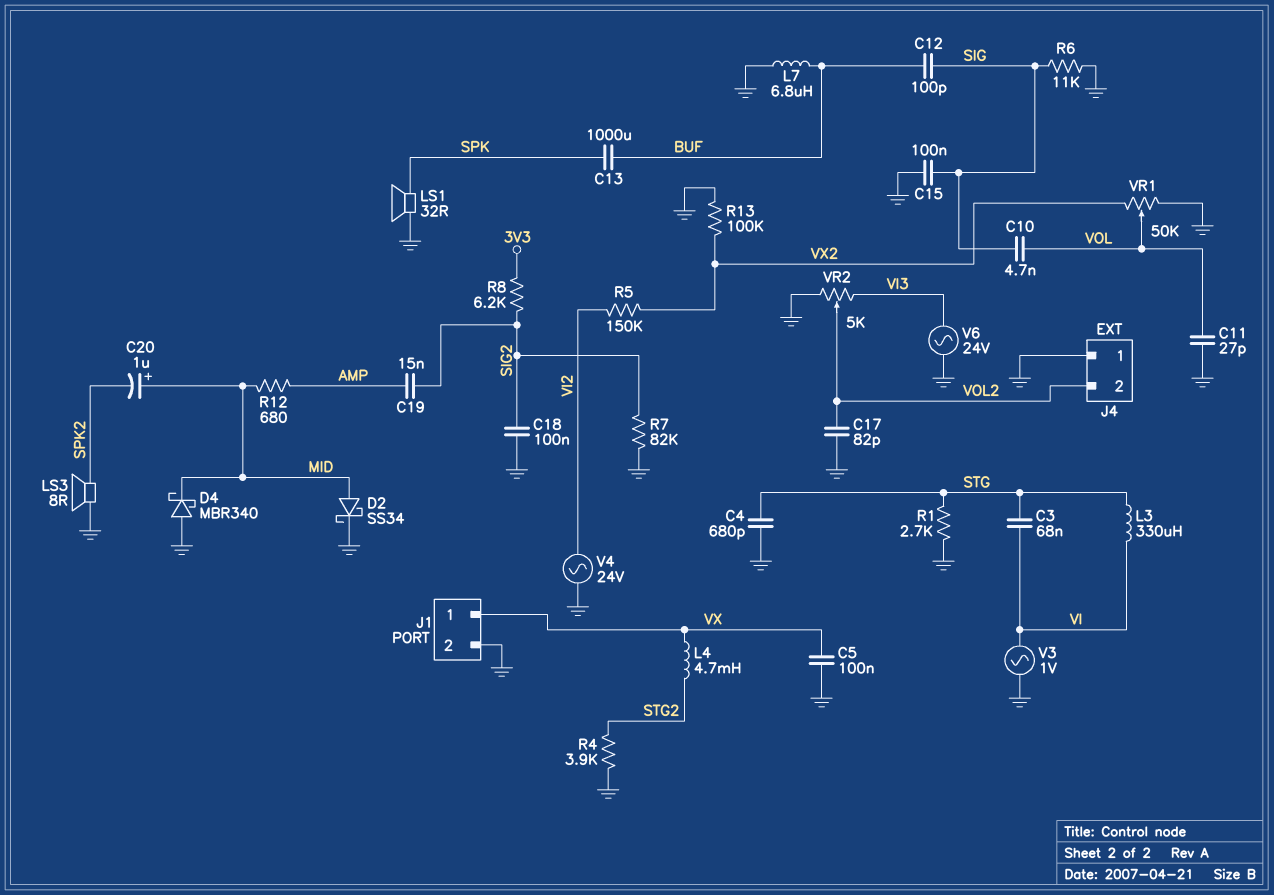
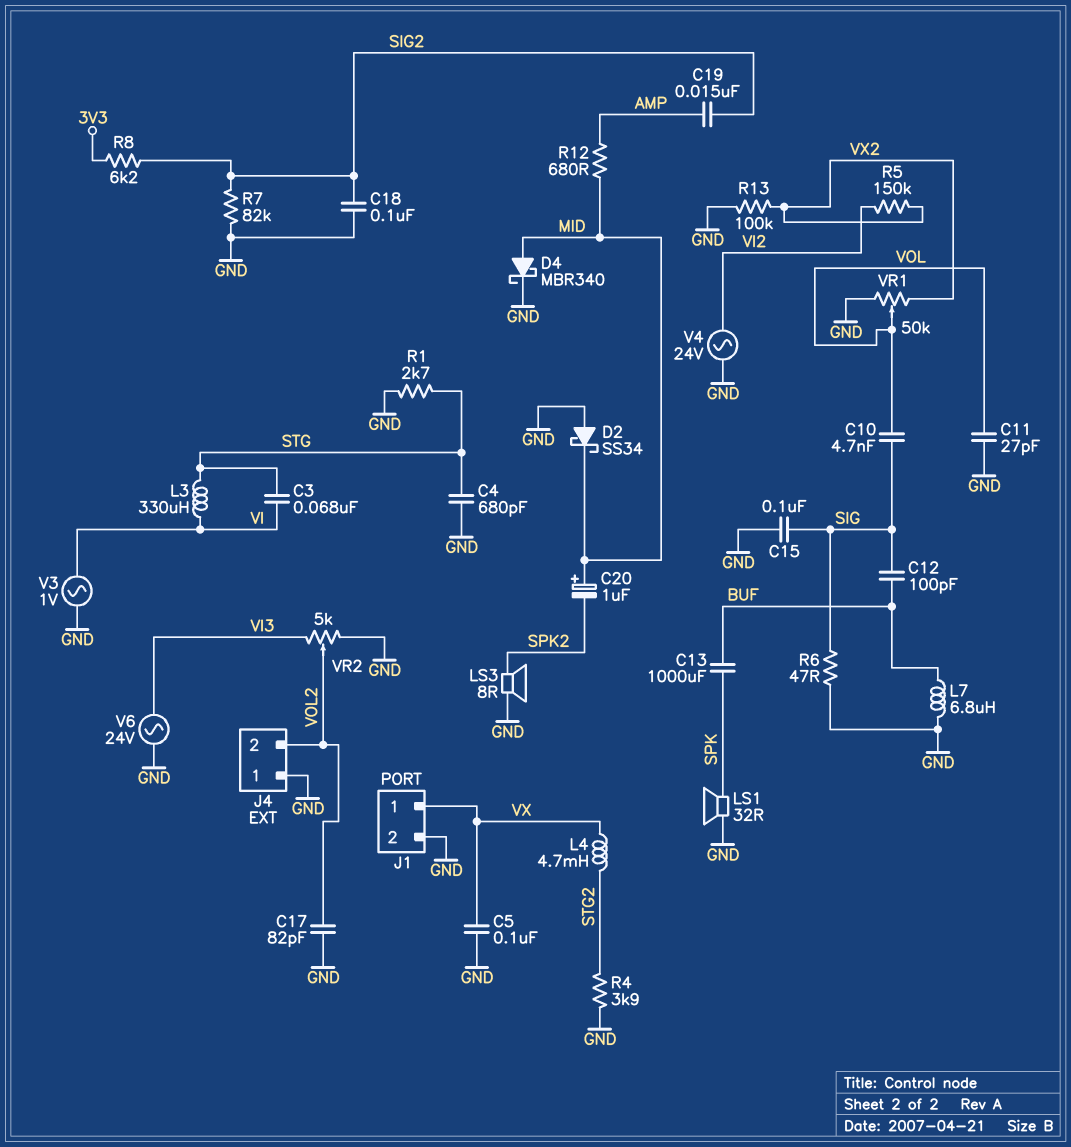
D2: schottky SS34 (A MID, K GND) -> schottky SS34 (A GND, K MID)
D4: schottky MBR340 (A GND, K MID) -> schottky MBR340 (A MID, K GND)
R6: 11k (GND, SIG) -> 47 (GND, SIG)

